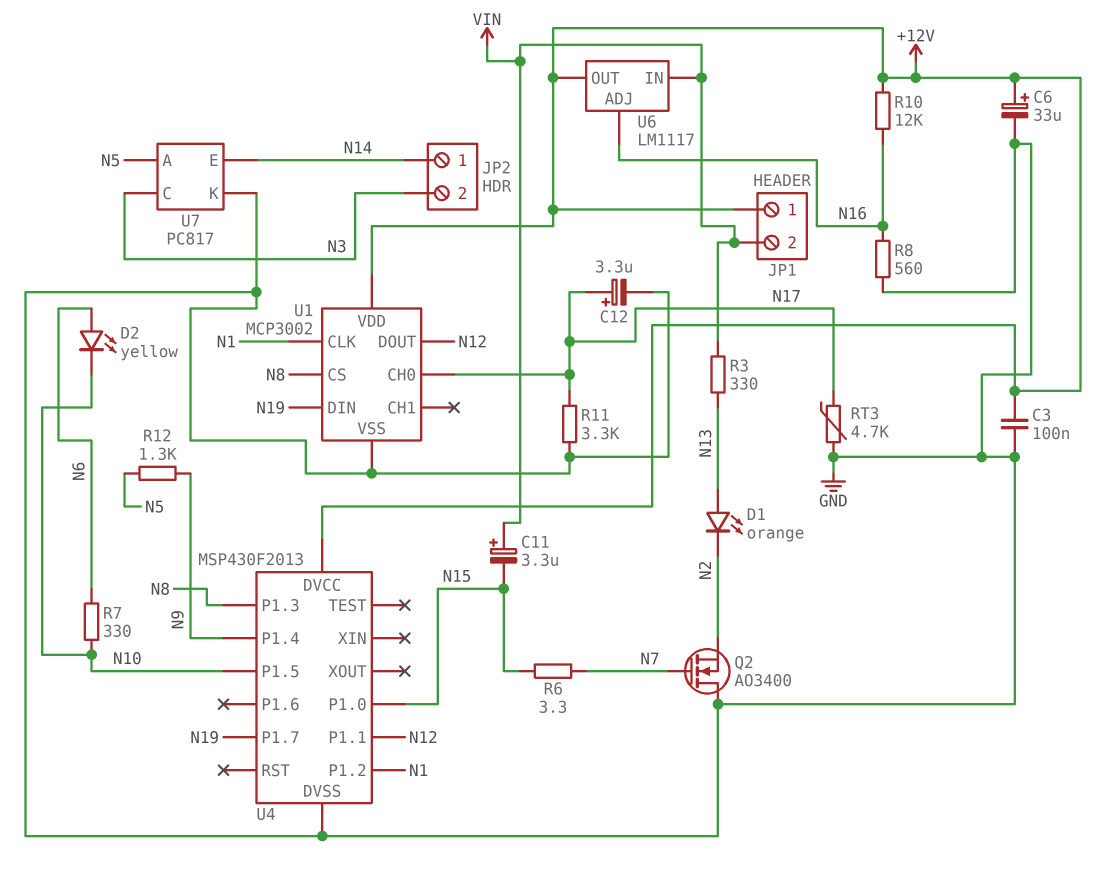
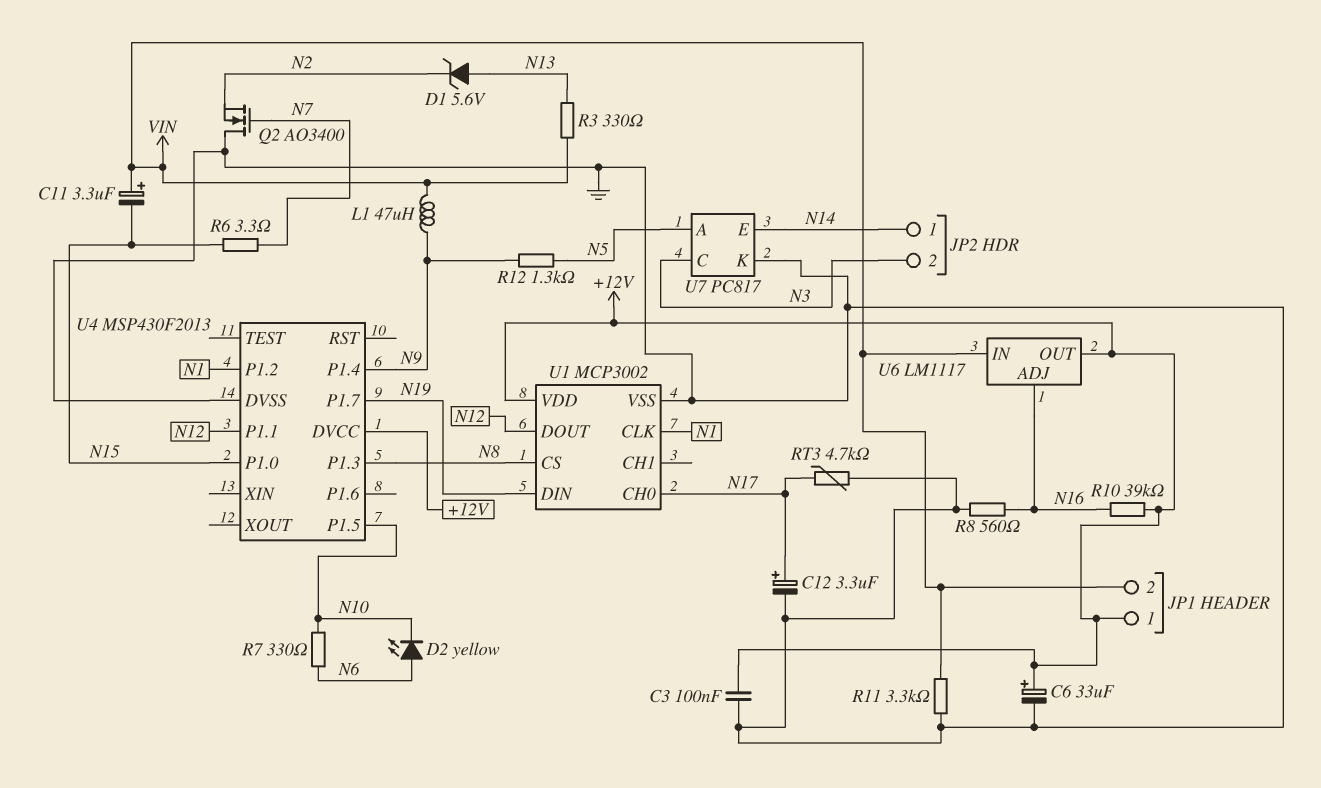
D1: LED orange (A N13, K N2) -> zener 5.6V (A N13, K N2)
L1: none -> 47uH (N9, VIN)
R10: 12k (+12V, N16) -> 39k (+12V, N16)
R11: 3.3k (GND, N17) -> 3.3k (GND, VIN)

